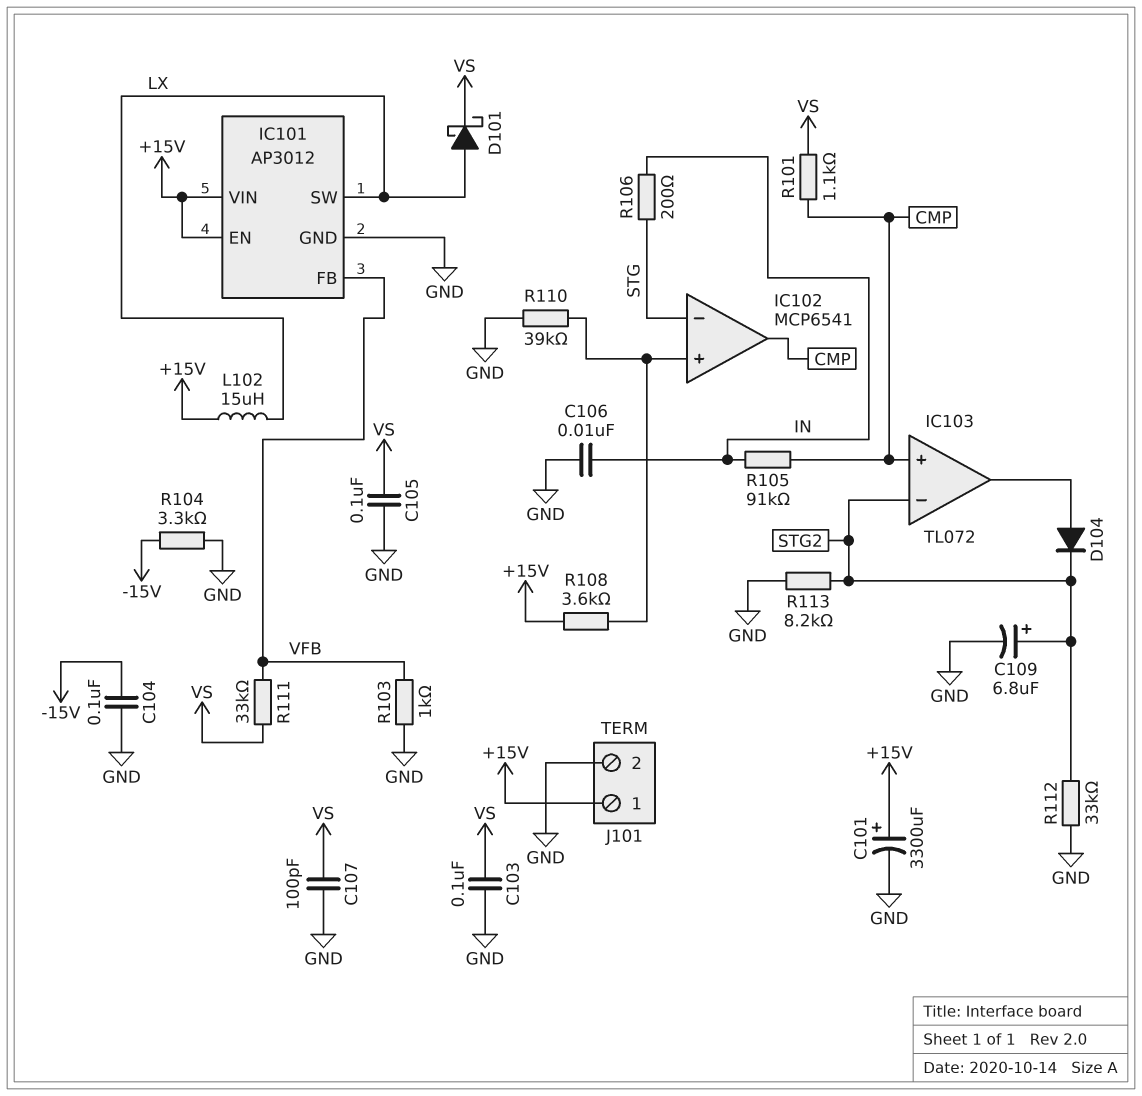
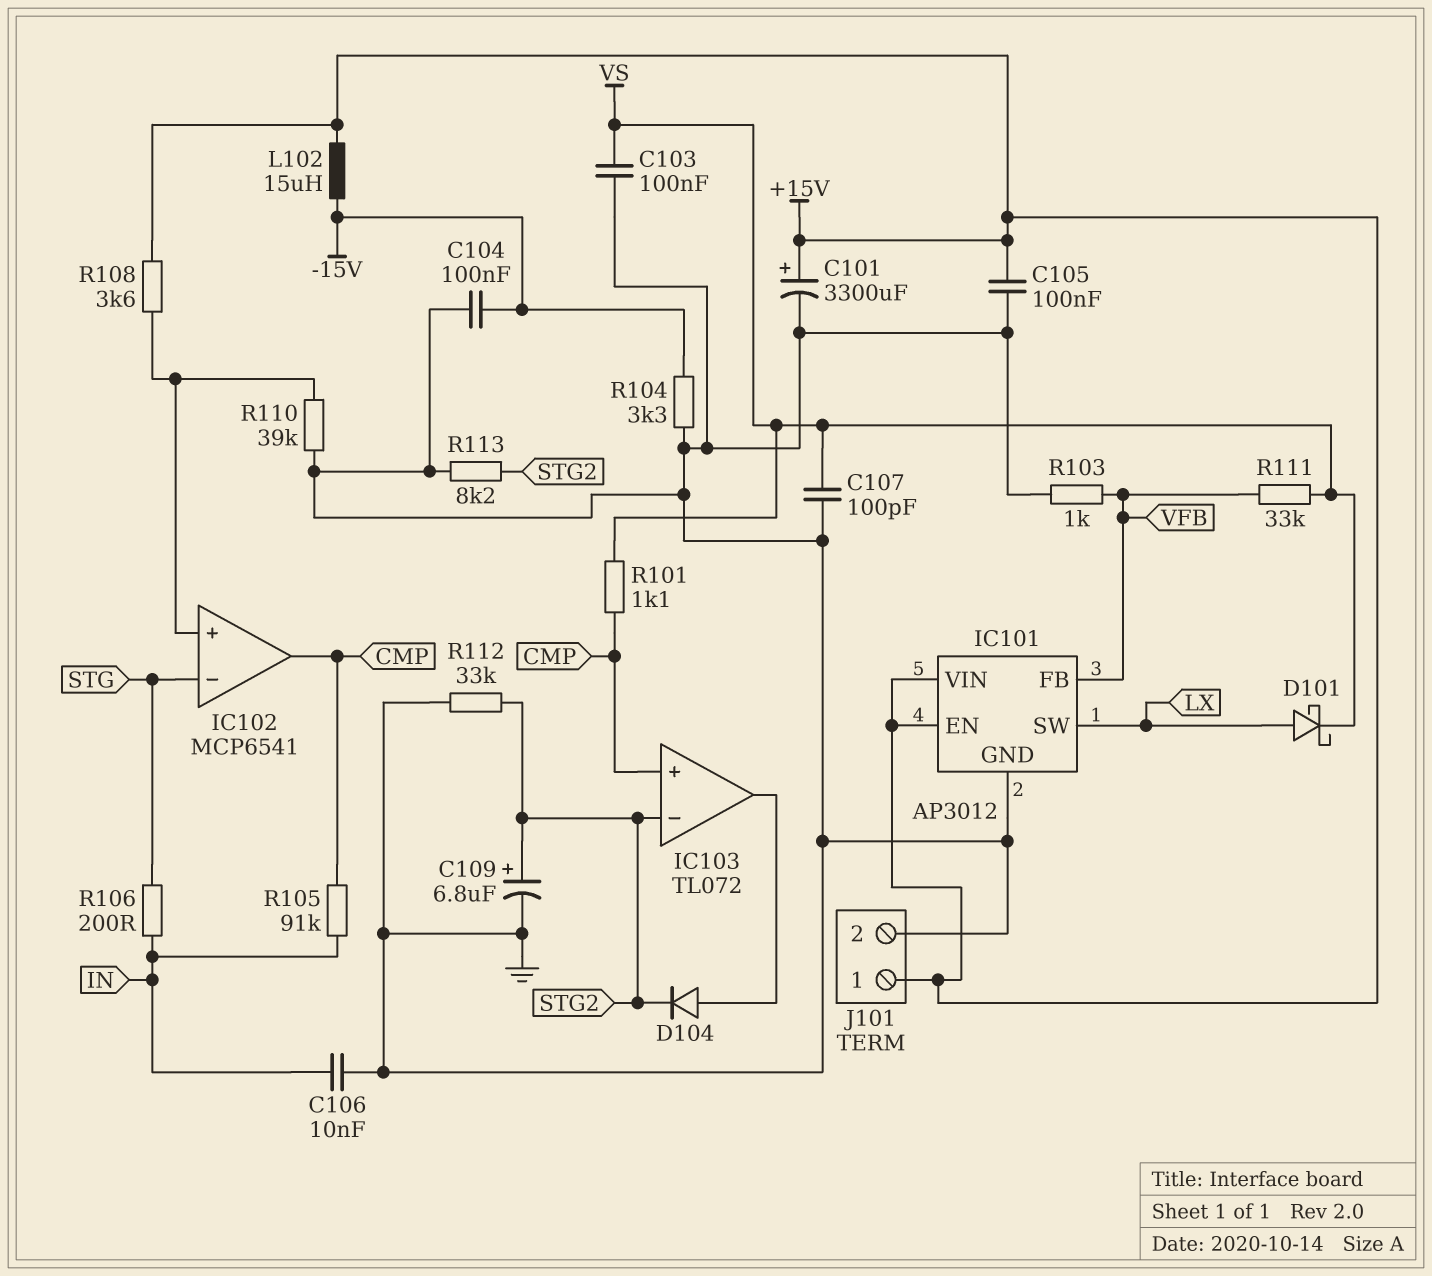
C105: 100nF (GND, VS) -> 100nF (+15V, GND)
L102: 15uH (+15V, LX) -> 15uH (+15V, -15V)

